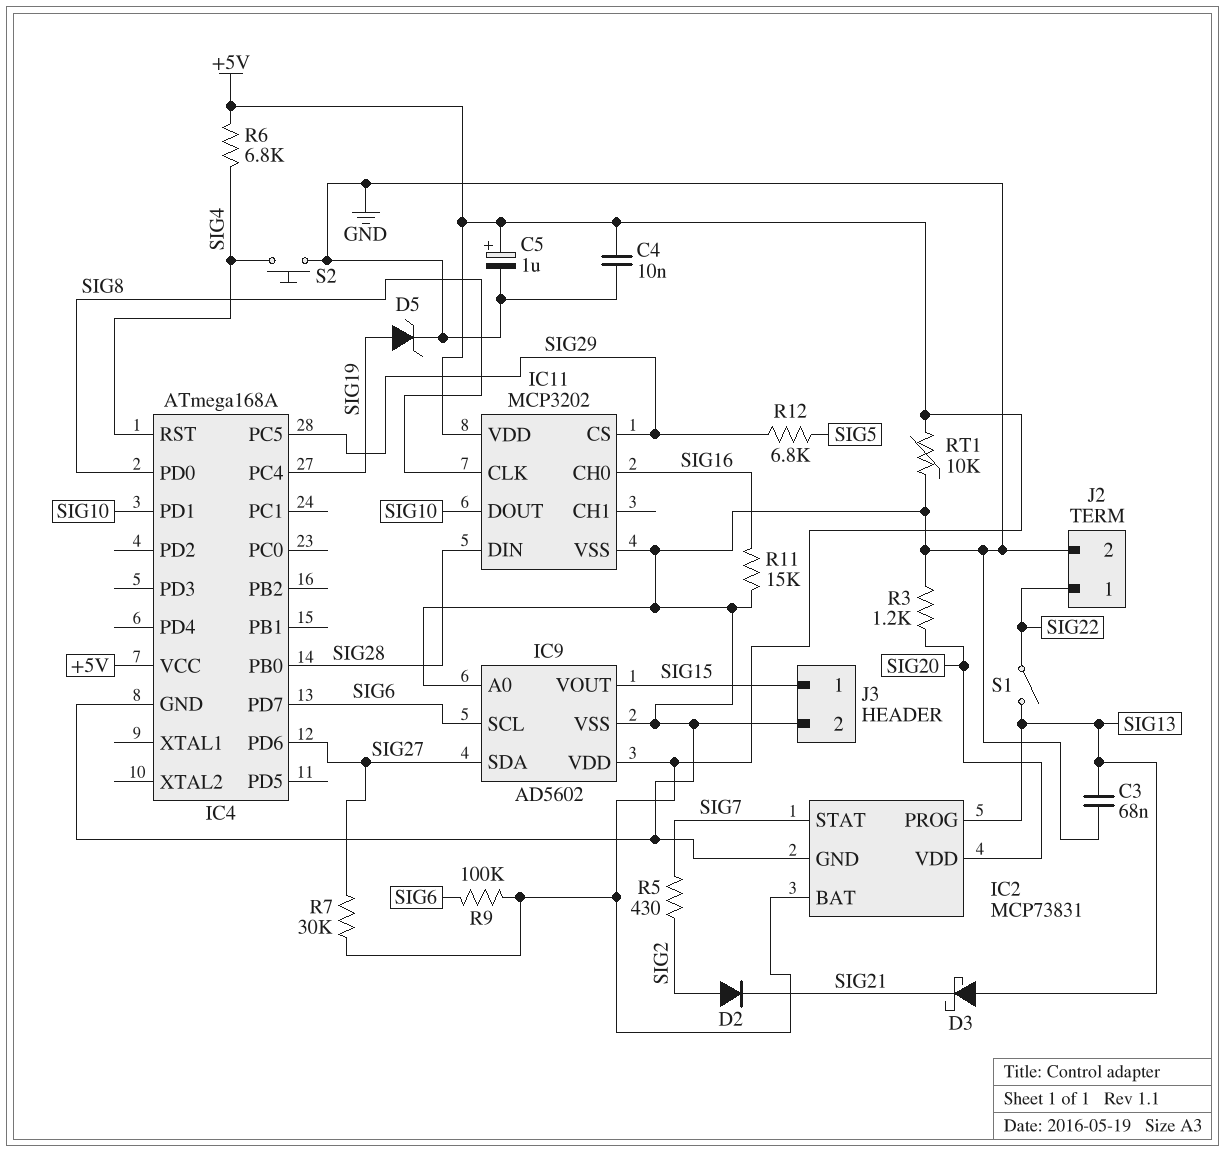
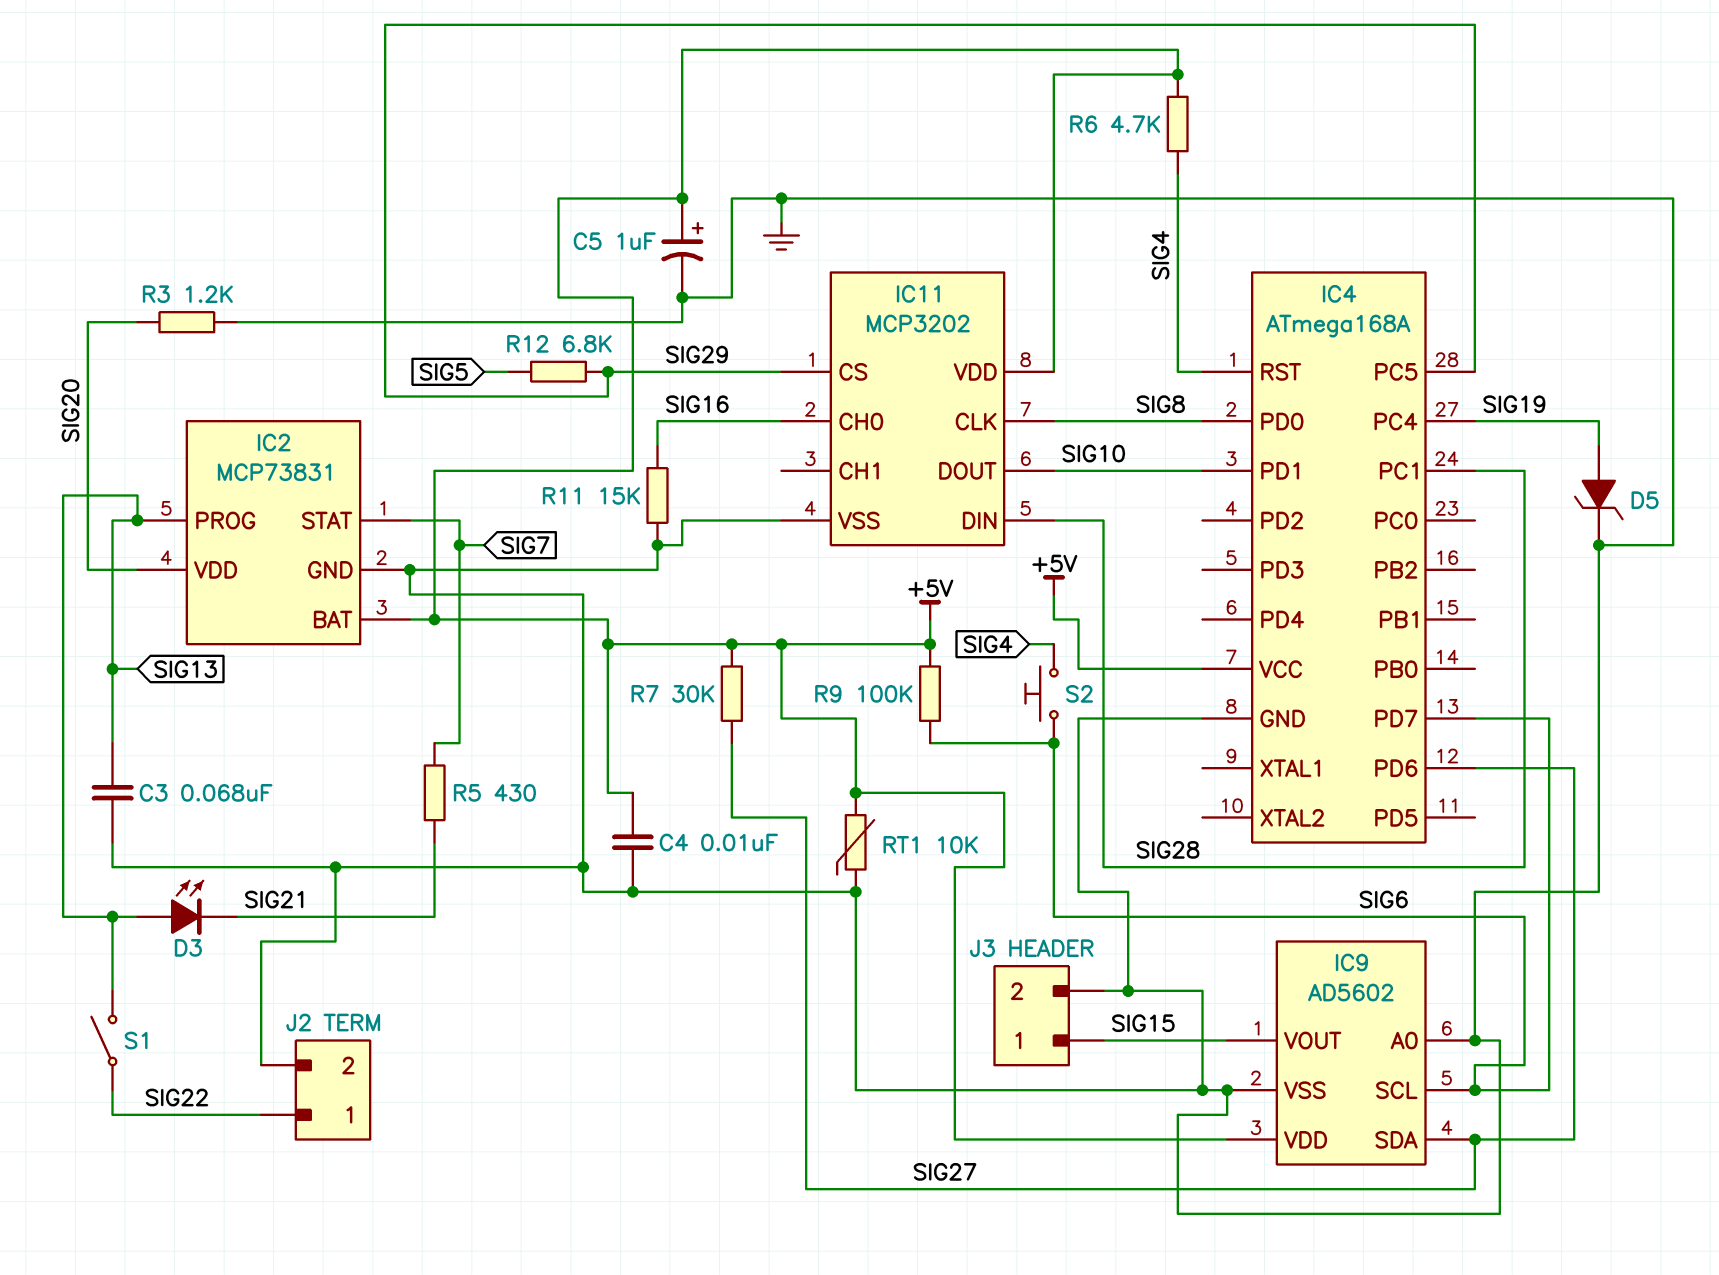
D2: diode (A SIG2, K SIG21) -> none
D3: schottky (A SIG13, K SIG21) -> LED (A SIG13, K SIG21)
IC4 pin PB0: SIG28 -> none
IC4 pin PC1: none -> SIG28
R5: 430 (SIG2, SIG7) -> 430 (SIG7, SIG21)
R6: 6.8k (+5V, SIG4) -> 4.7k (+5V, SIG4)
S2: button (GND, SIG4) -> button (SIG4, SIG6)

